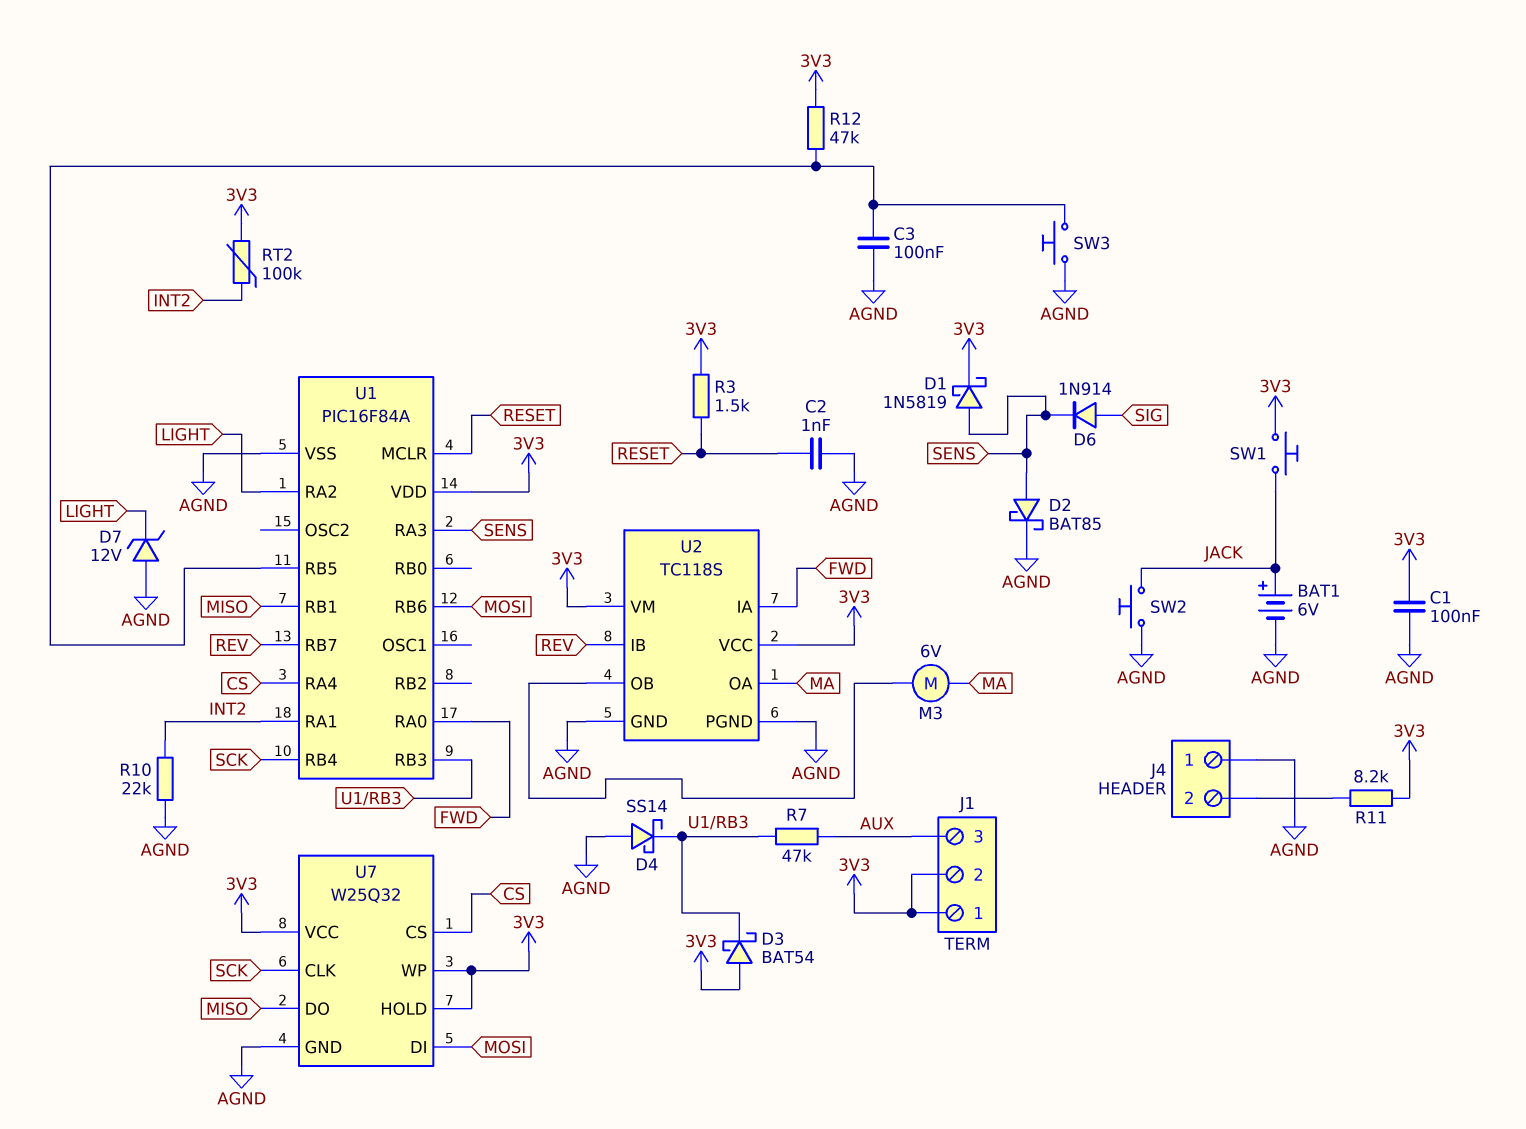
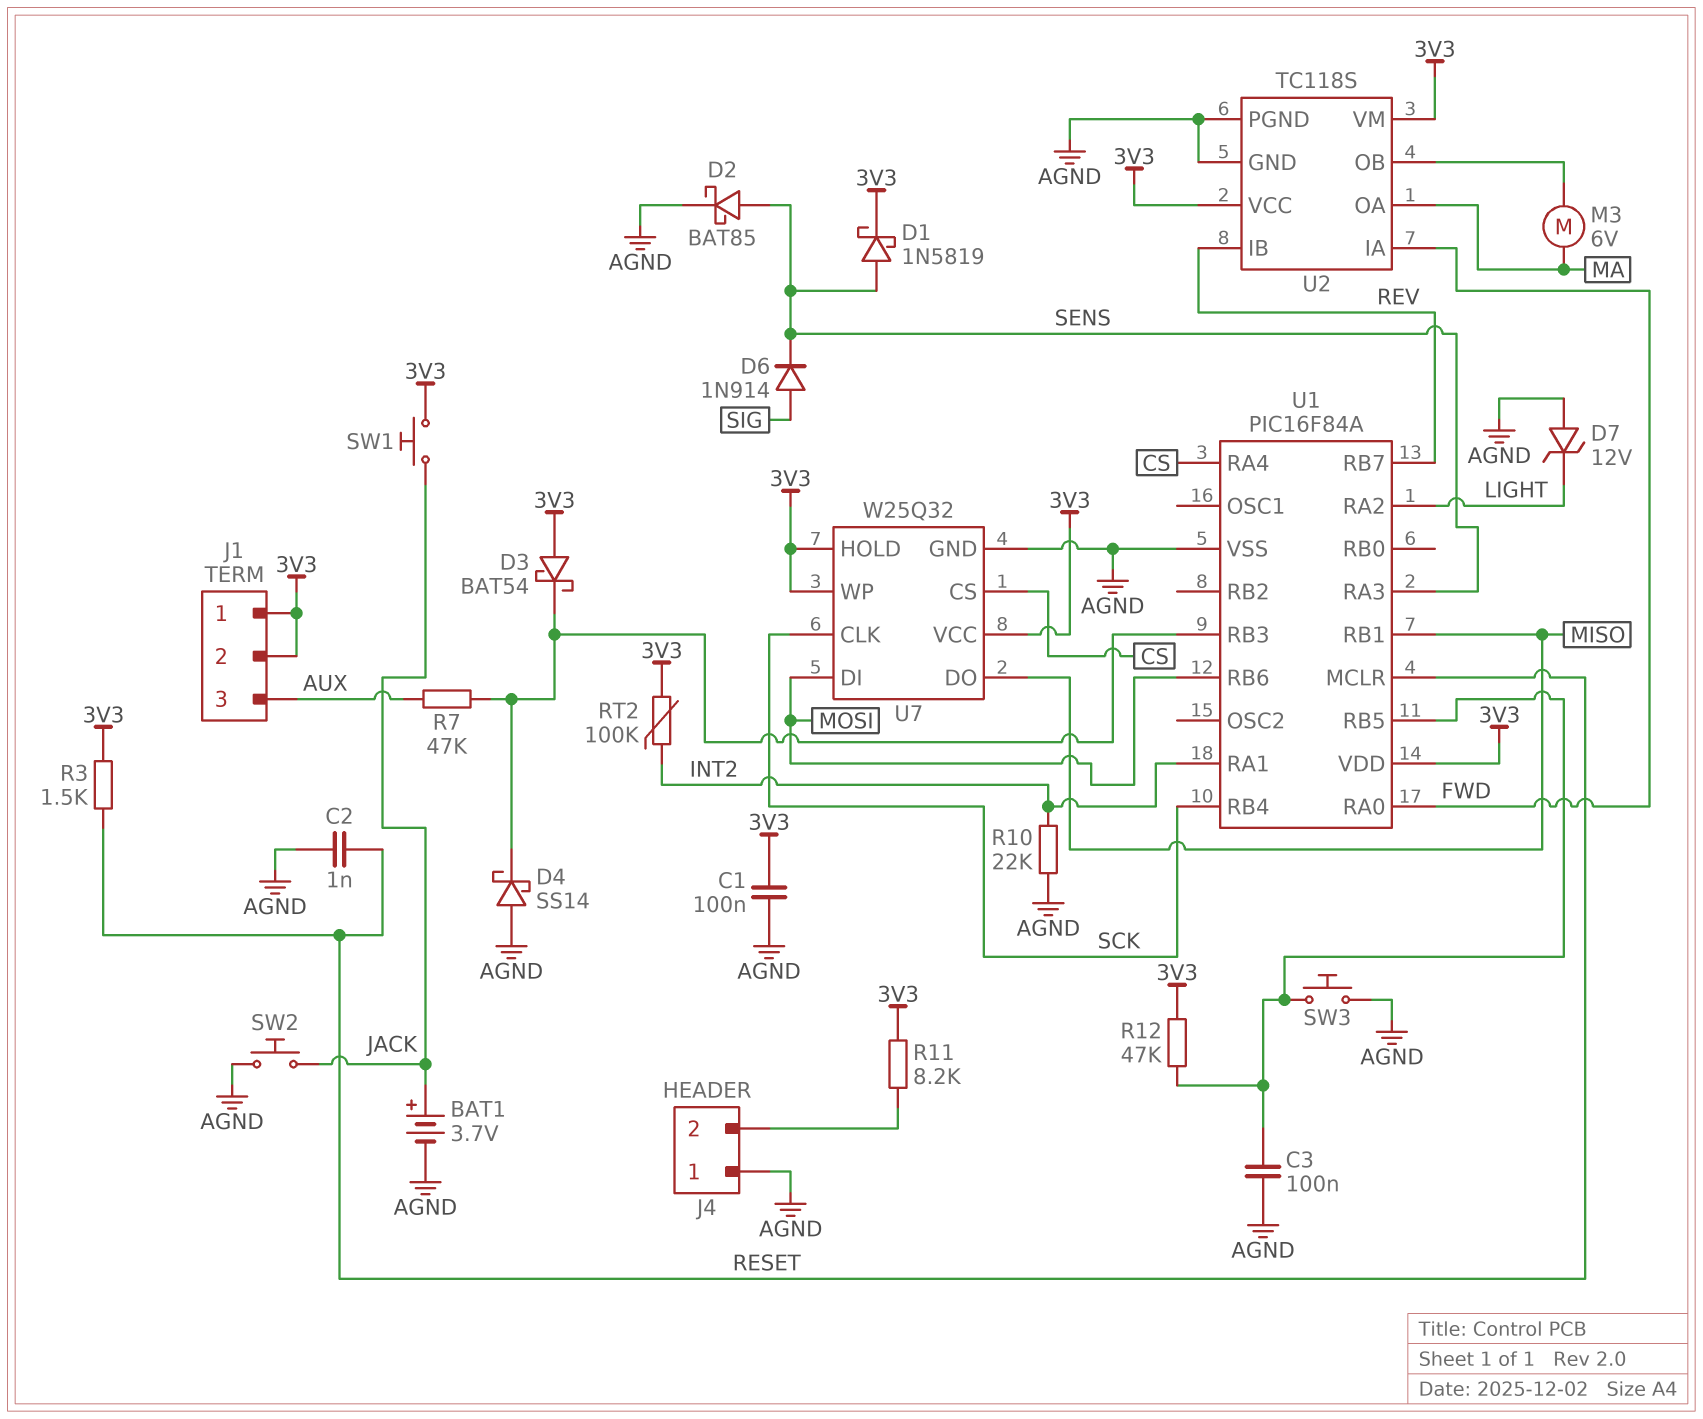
BAT1: 6V (plus JACK, minus AGND) -> 3.7V (plus JACK, minus AGND)

